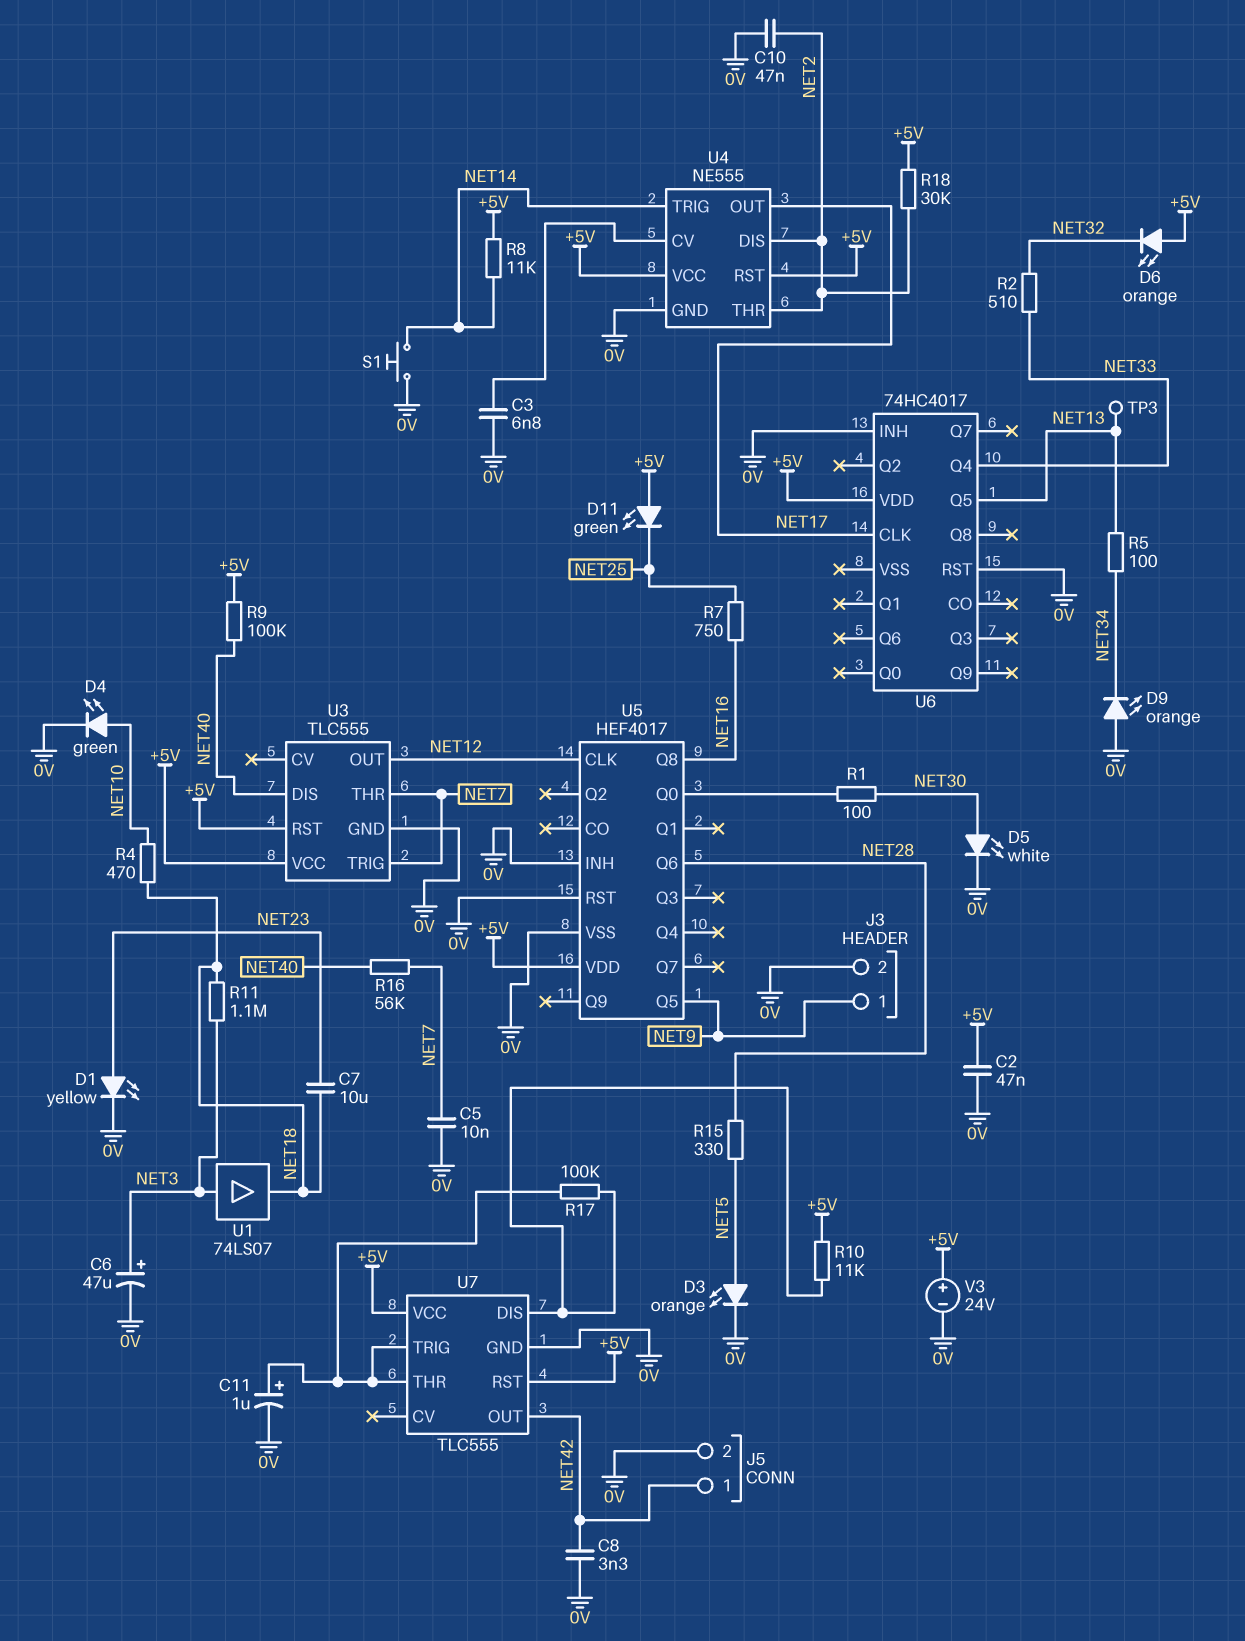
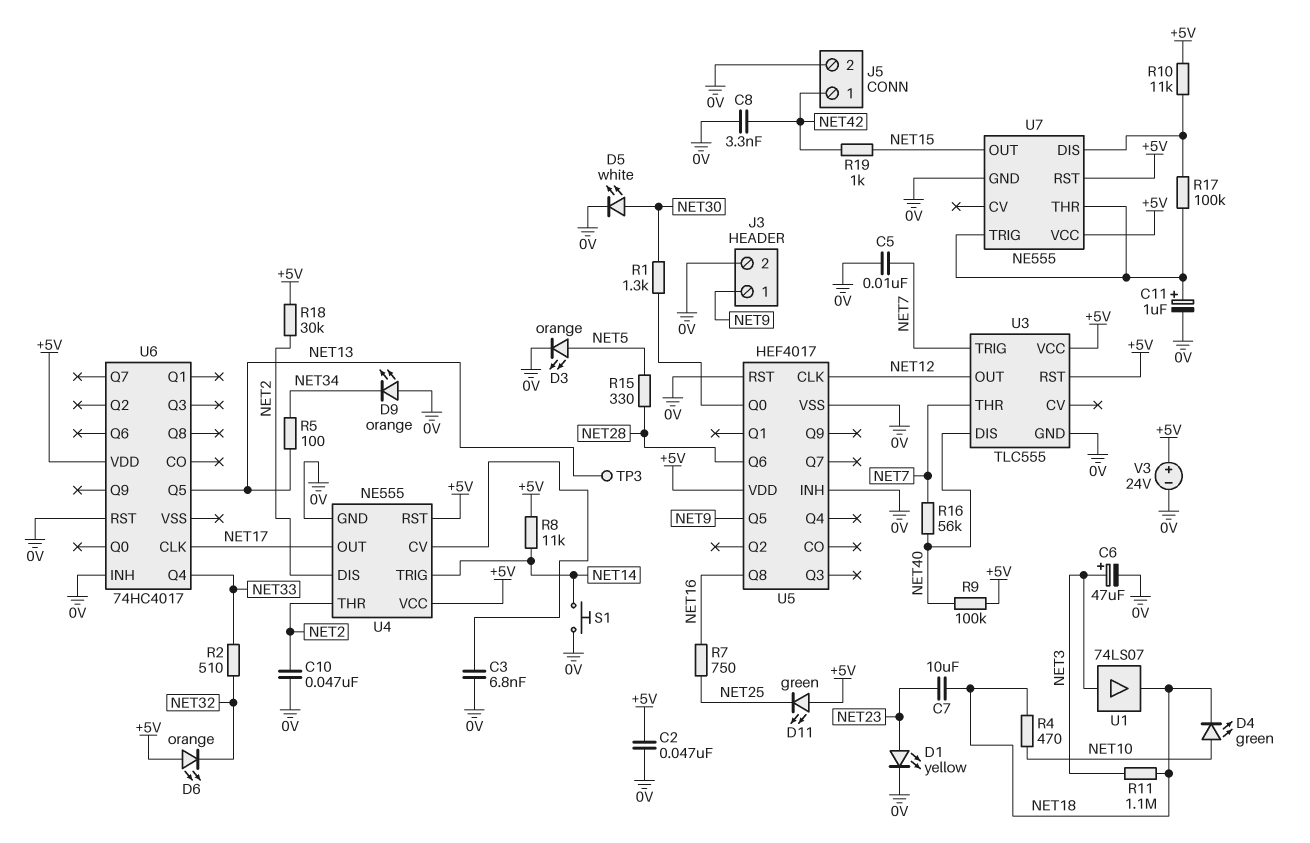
D4: LED green (A NET10, K 0V) -> LED green (A NET10, K NET18)
R1: 100 (NET30, U5/Q0) -> 1.3k (NET30, U5/Q0)
R19: none -> 1k (NET15, NET42)
U7: TLC555 -> NE555
U7 pin OUT: NET42 -> NET15

